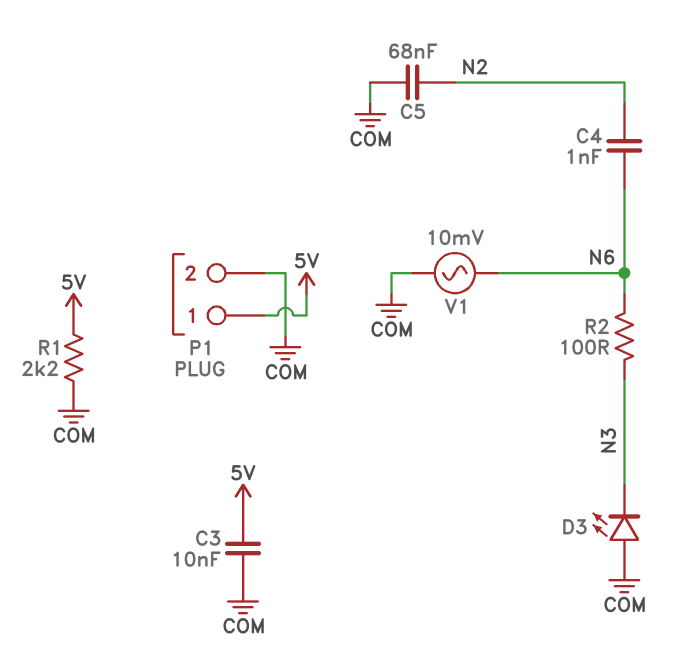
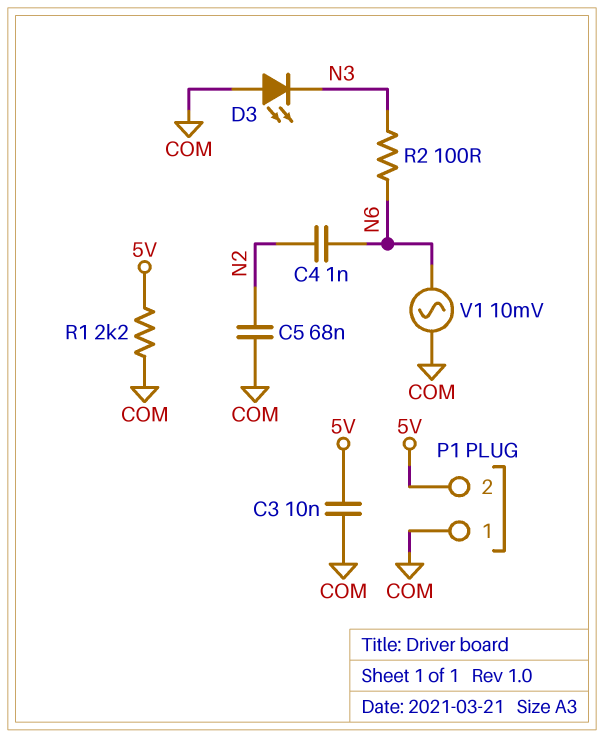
P1 pin 1: 5V -> COM
P1 pin 2: COM -> 5V

